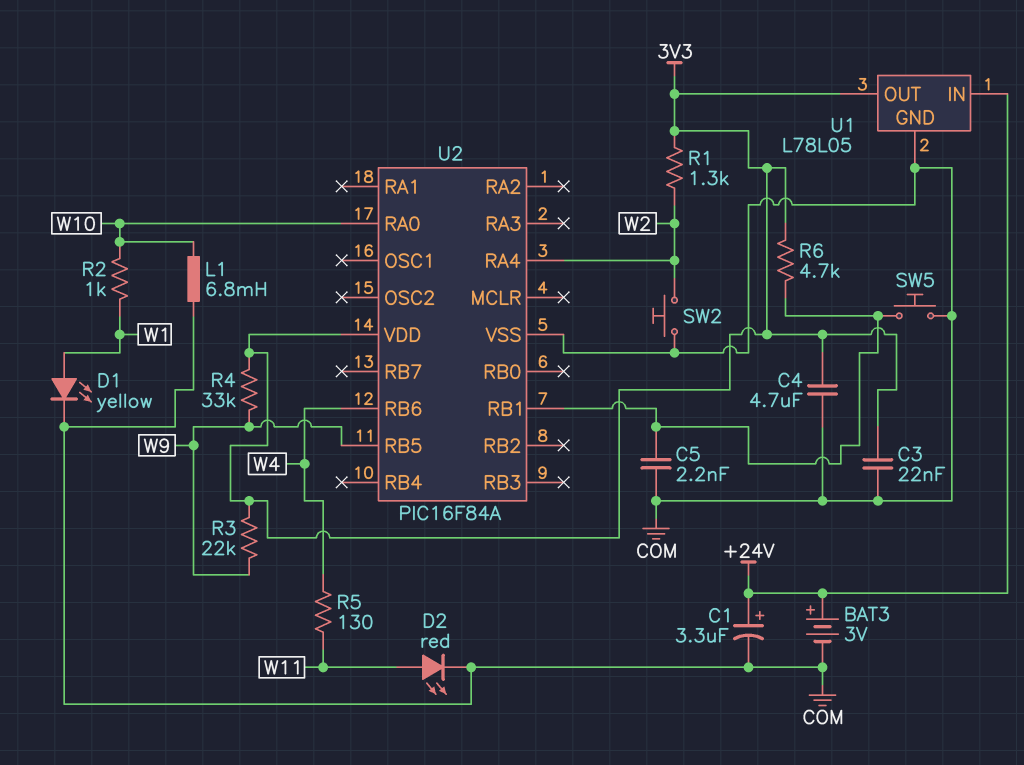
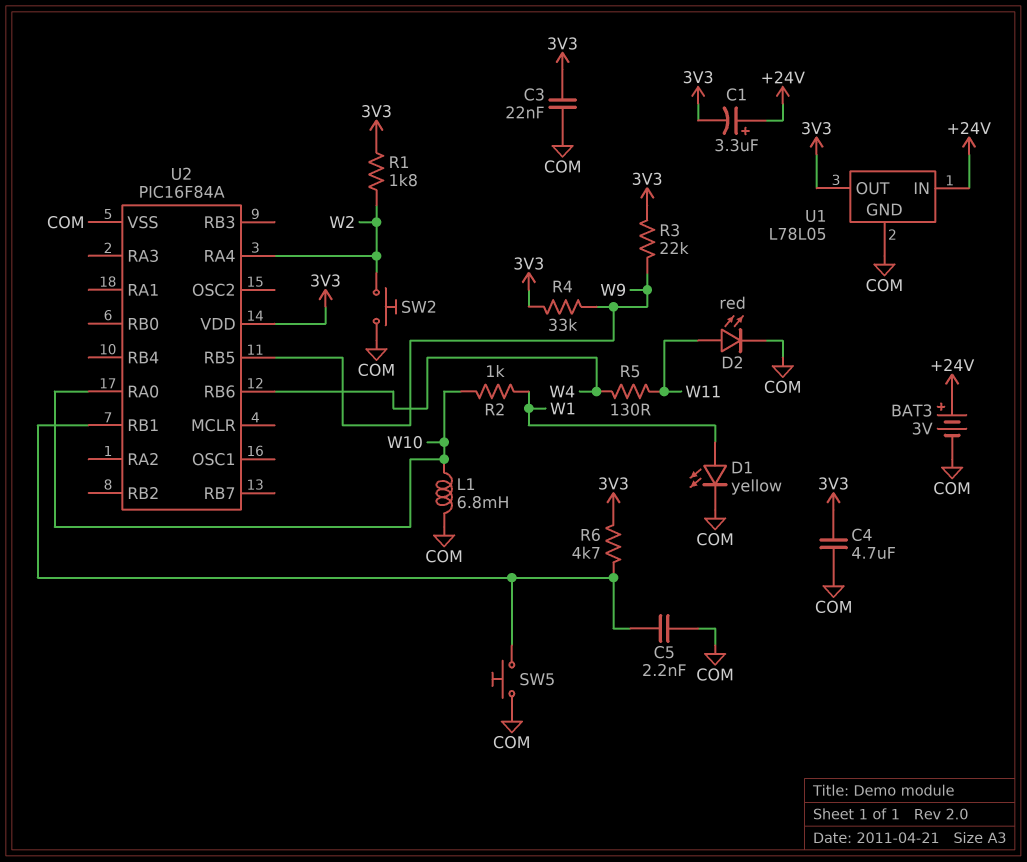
C1: 3.3uF (plus +24V, minus COM) -> 3.3uF (plus +24V, minus 3V3)
R1: 1.3k (3V3, W2) -> 1.8k (3V3, W2)

